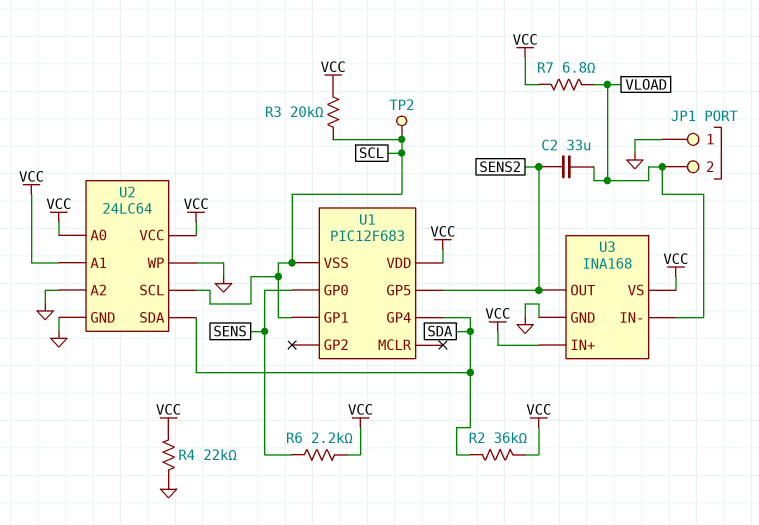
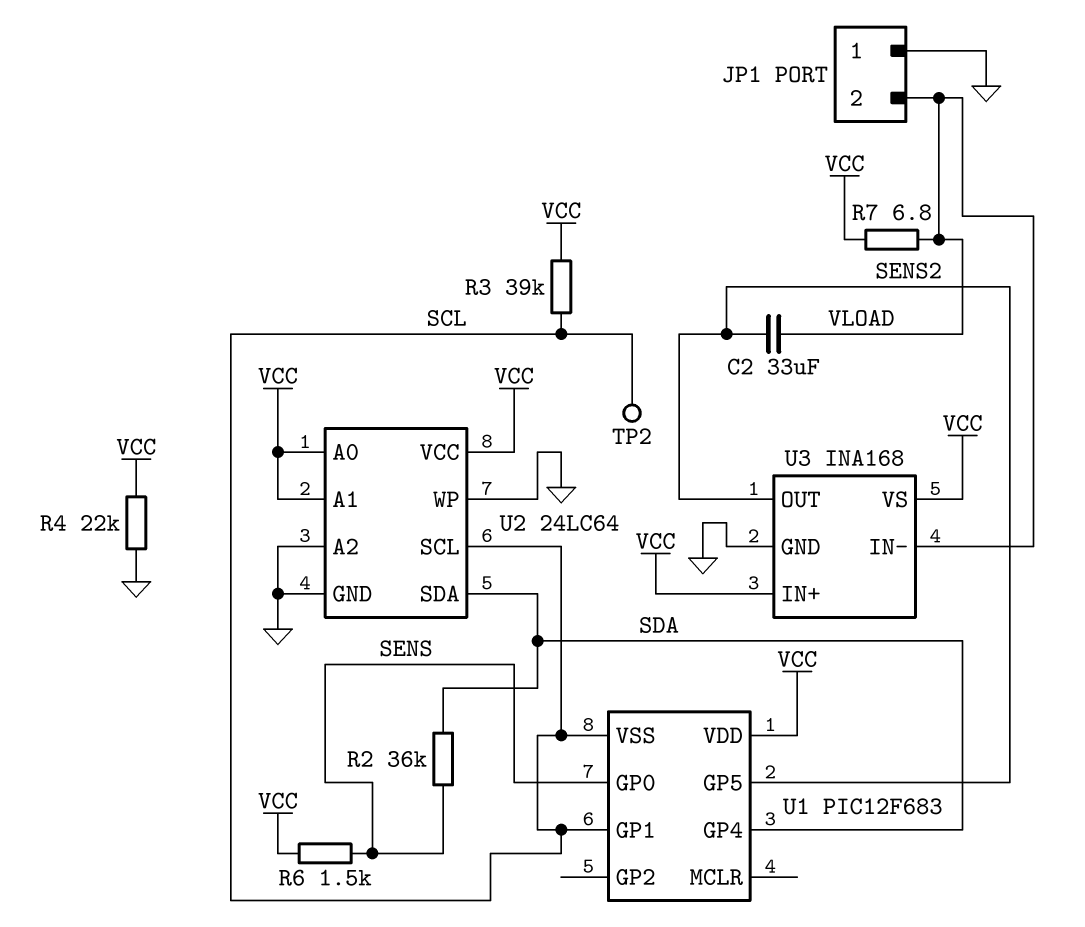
R2: 36k (SDA, VCC) -> 36k (SDA, SENS)
R3: 20k (SCL, VCC) -> 39k (SCL, VCC)
R6: 2.2k (SENS, VCC) -> 1.5k (SENS, VCC)

